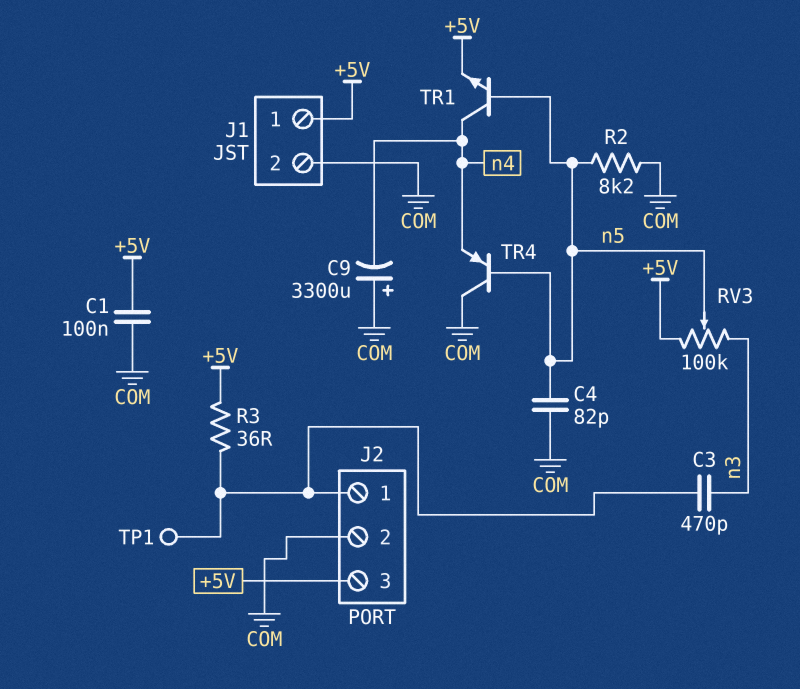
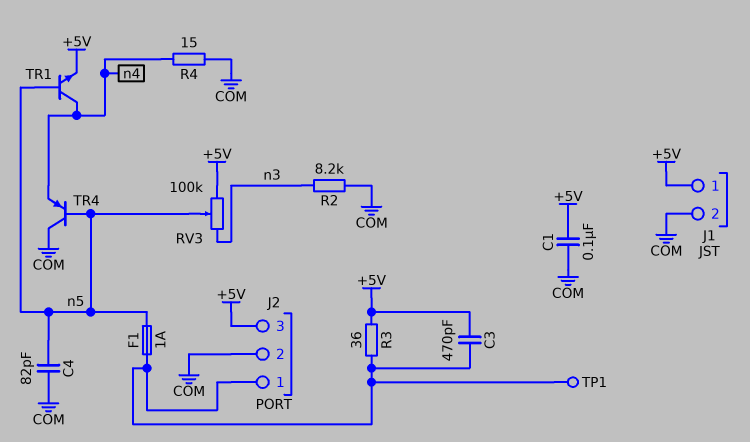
C3: 470pF (J2/1, n3) -> 470pF (+5V, J2/1)
C9: 3300uF (plus COM, minus n4) -> none
F1: none -> 1A (J2/1, n5)
R2: 8.2k (COM, n5) -> 8.2k (COM, n3)
R4: none -> 15 (COM, n4)

